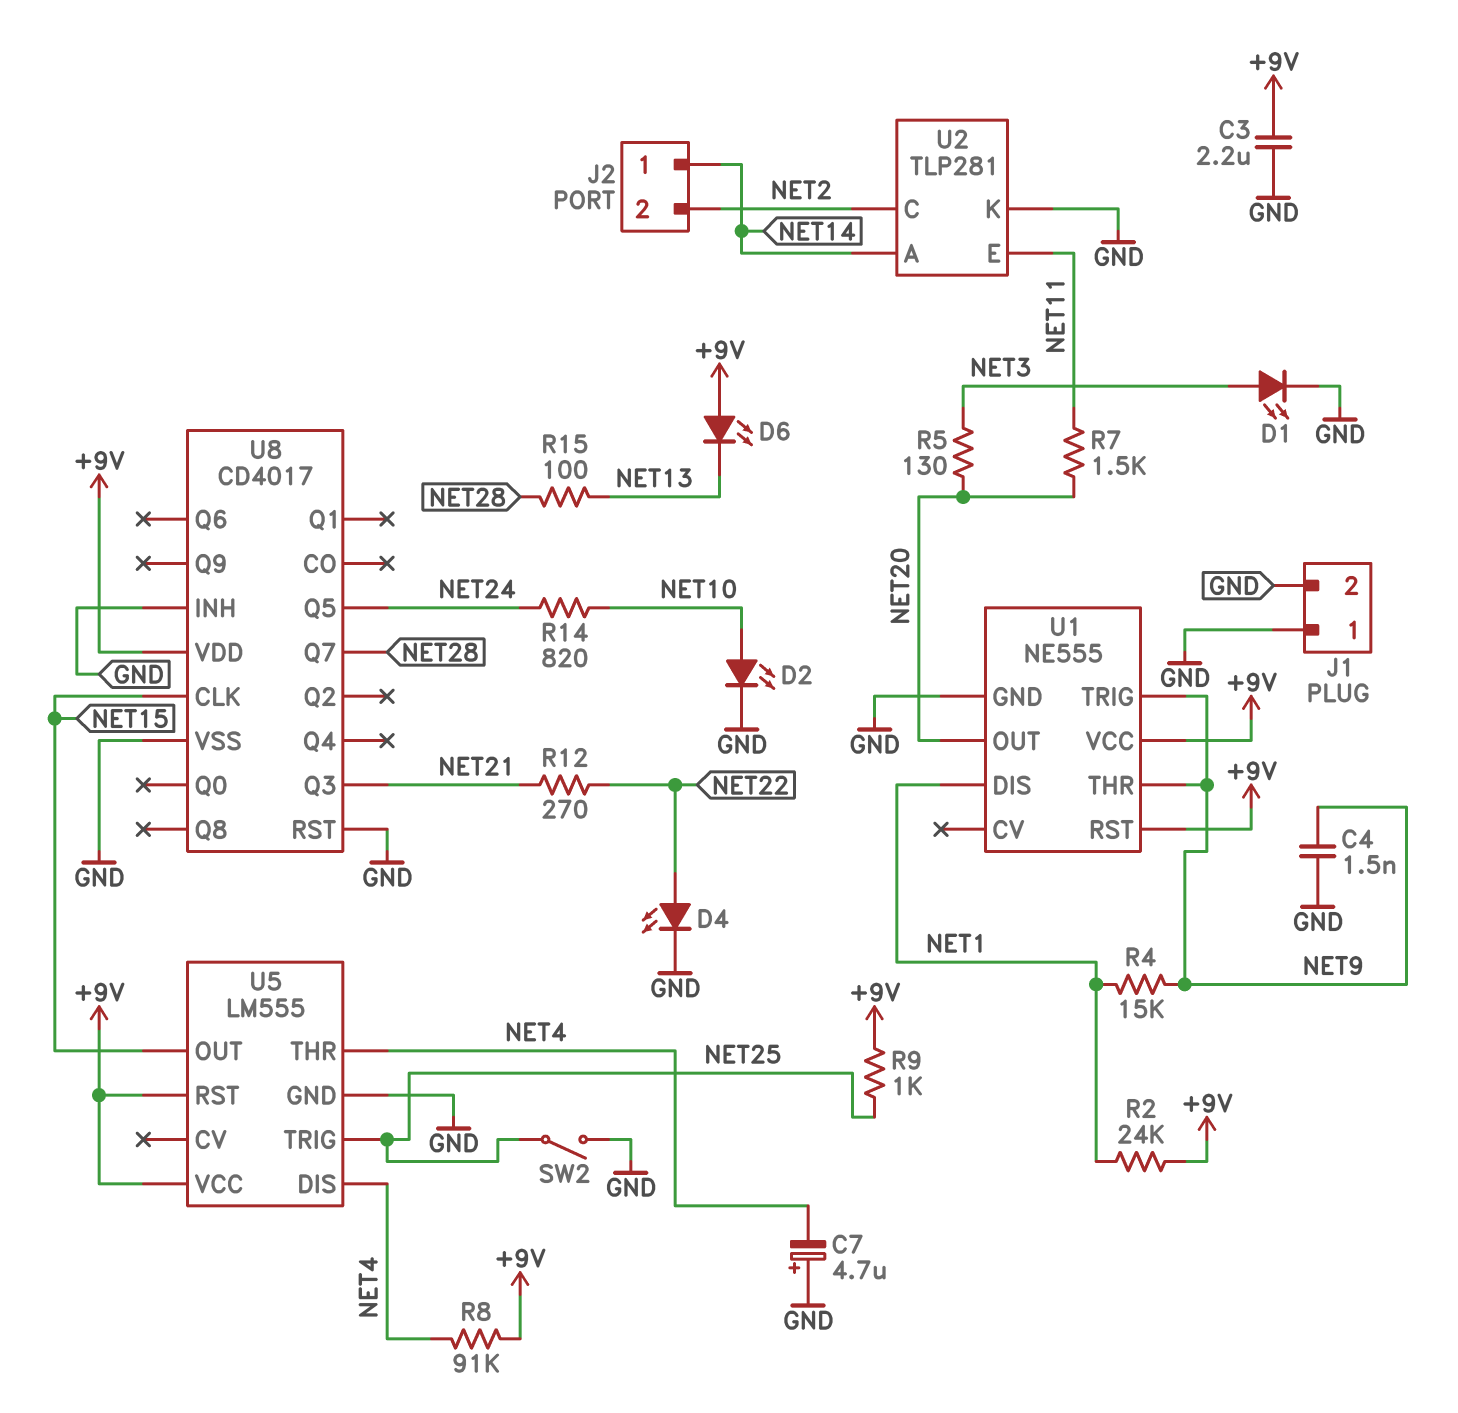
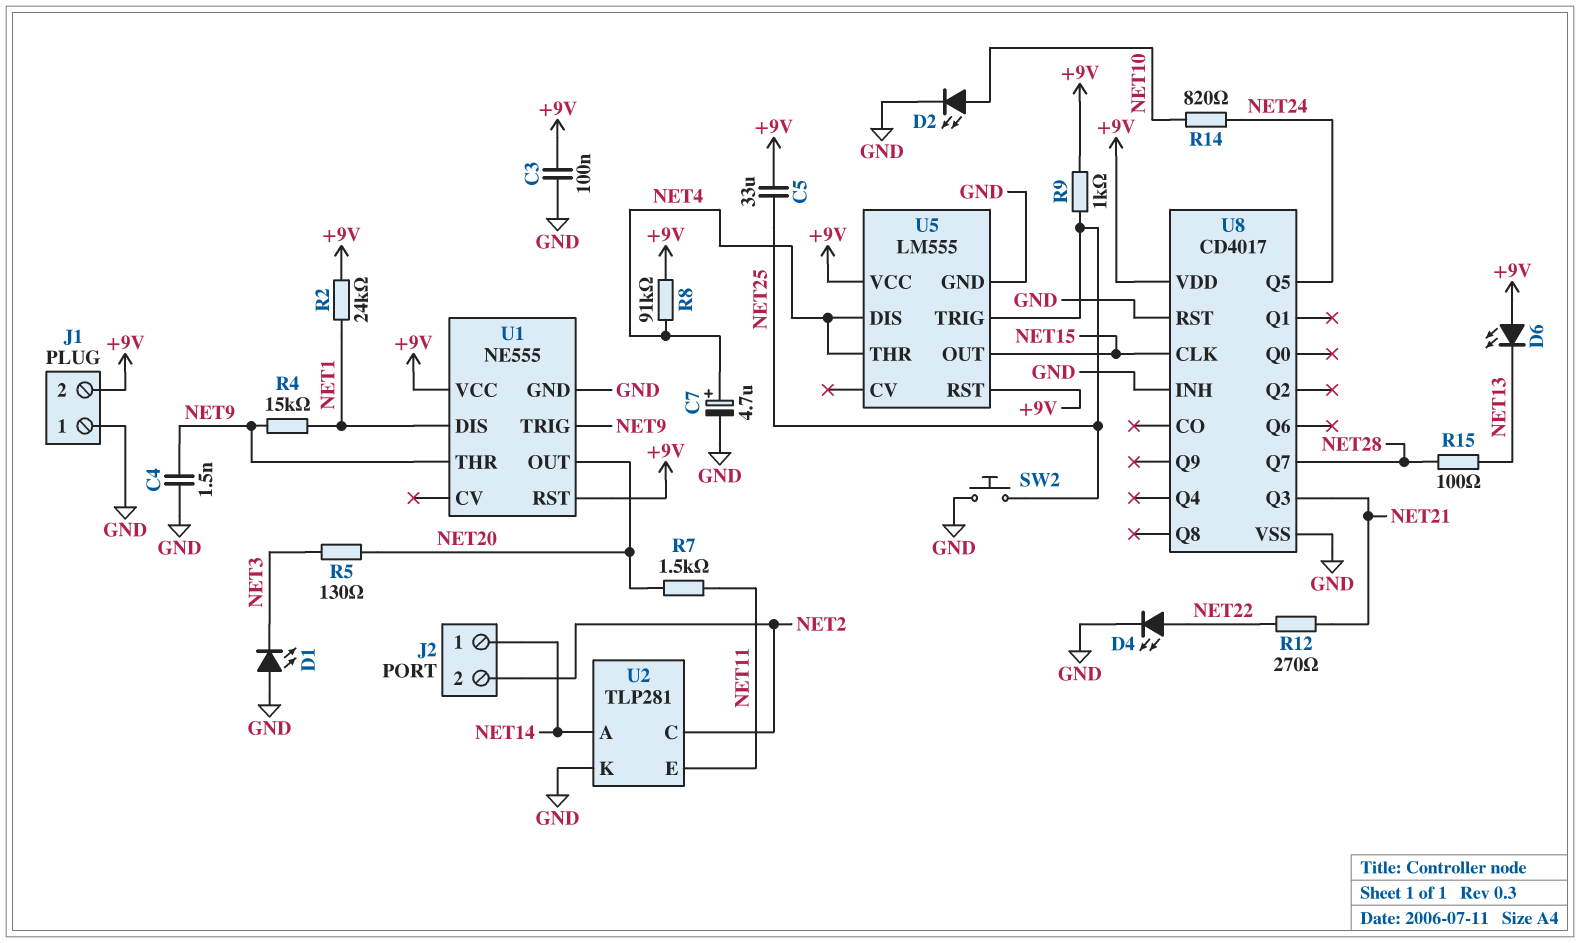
C3: 2.2uF (+9V, GND) -> 100nF (+9V, GND)
C5: none -> 33uF (+9V, NET25)
C7: 4.7uF (plus GND, minus NET4) -> 4.7uF (plus NET4, minus GND)
D1: LED (A NET3, K GND) -> LED (A GND, K NET3)
J1 pin 2: GND -> +9V
SW2: switch (GND, NET25) -> button (GND, NET25)

